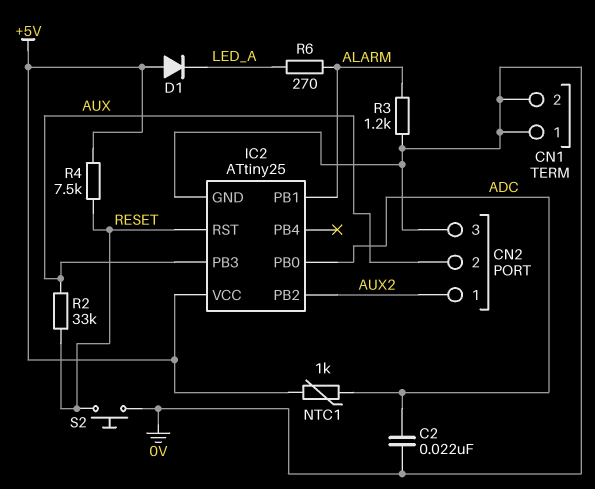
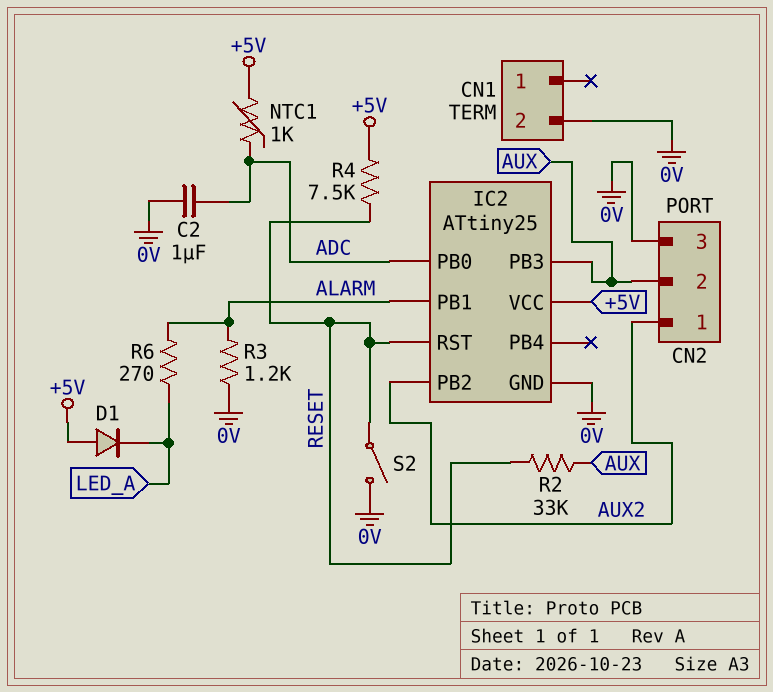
C2: 22nF (0V, ADC) -> 1uF (0V, ADC)
CN1 pin 1: 0V -> none
S2: button (0V, RESET) -> switch (0V, RESET)

